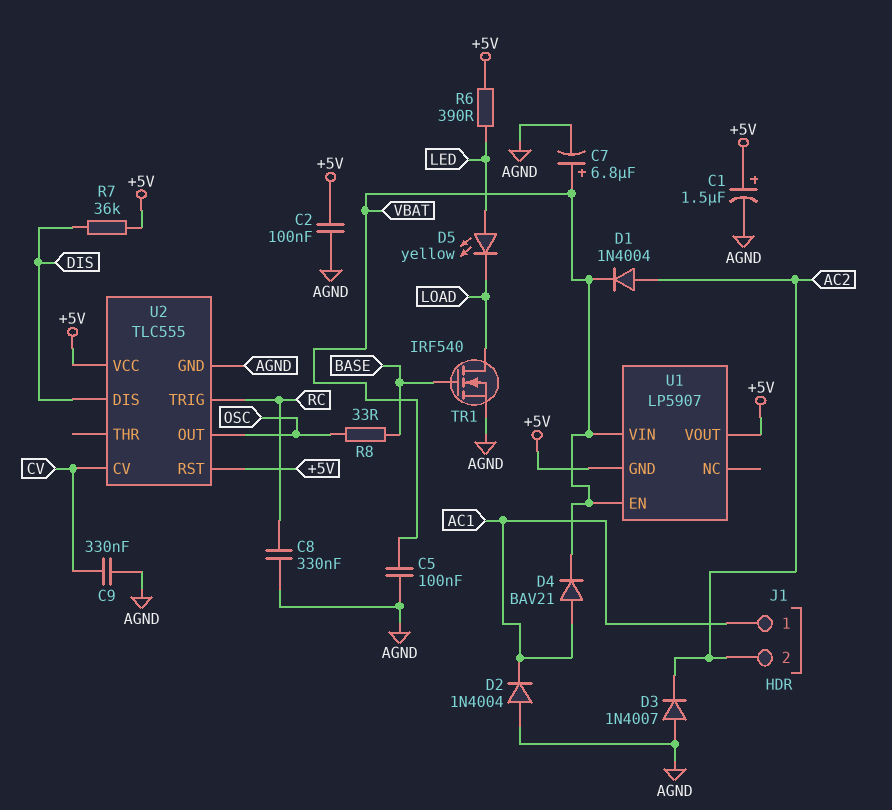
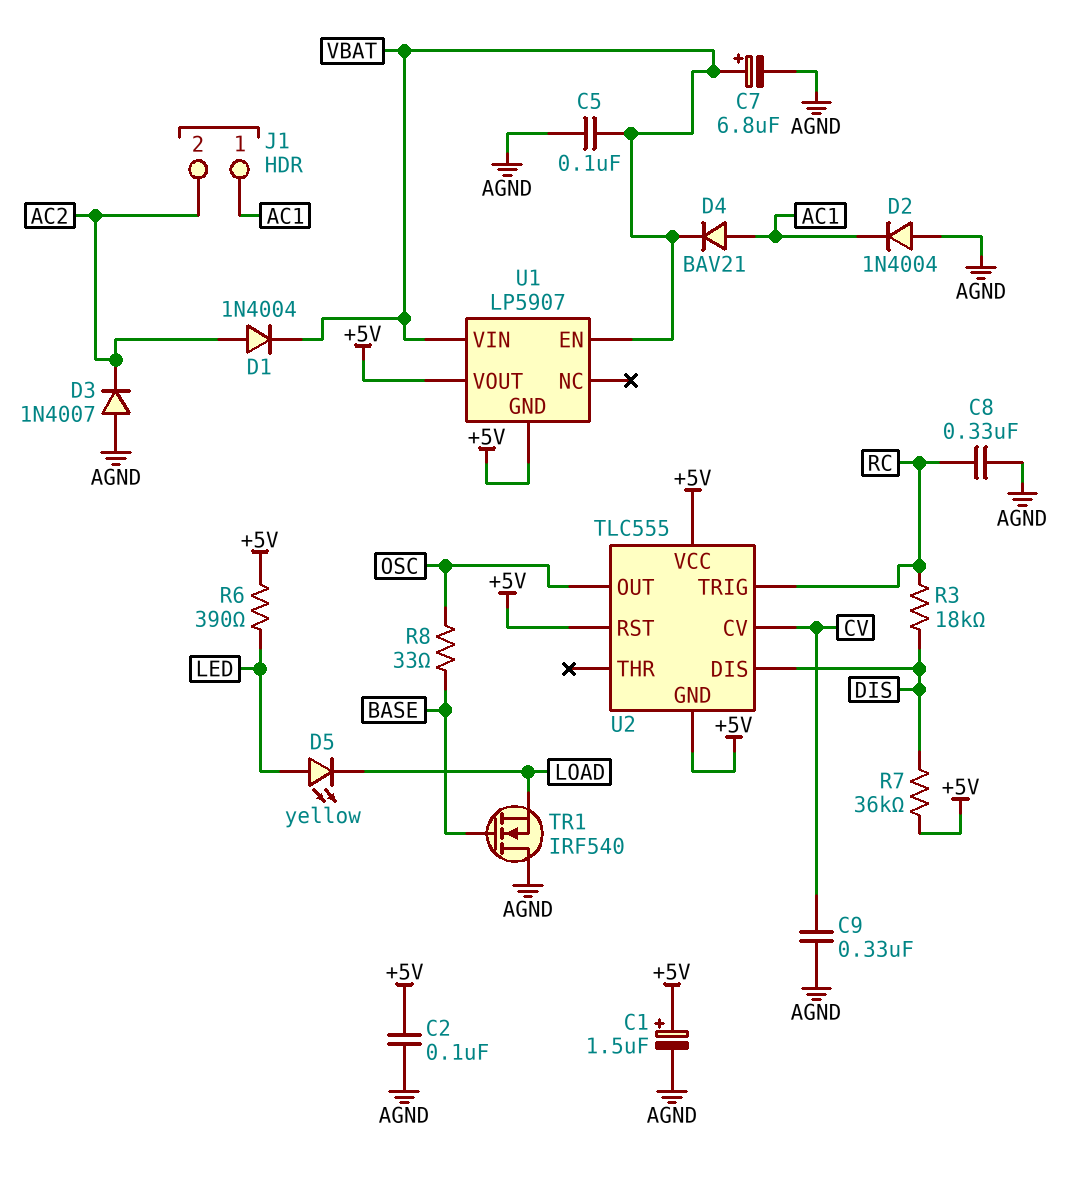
R3: none -> 18k (DIS, RC)
TR1: NMOS IRF540 (G BASE, D LOAD, S AGND) -> NMOS IRF540 (G BASE, D AGND, S LOAD)
U2 pin GND: AGND -> +5V

